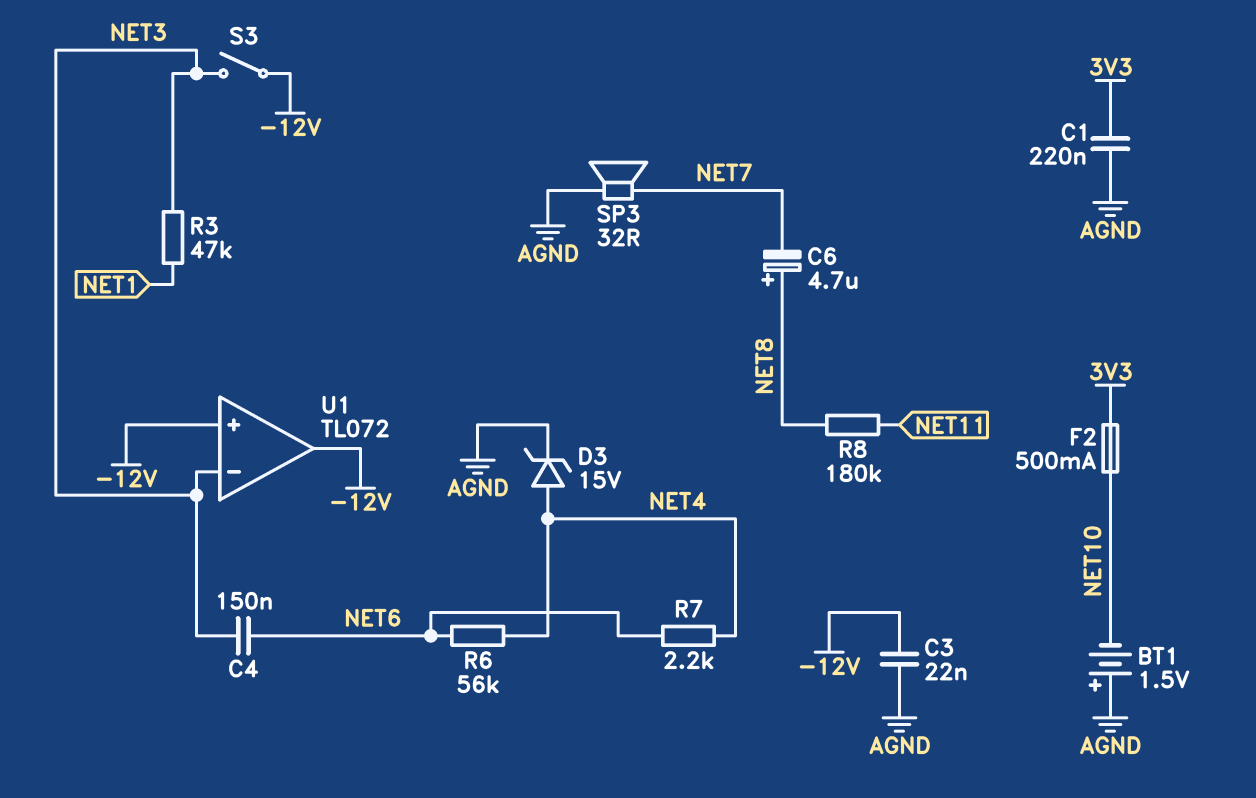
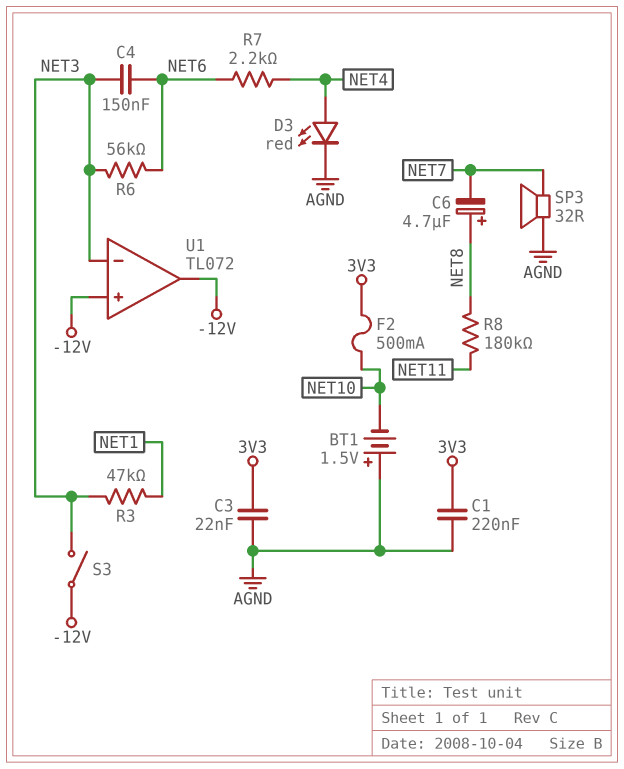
C3: 22nF (-12V, AGND) -> 22nF (3V3, AGND)
D3: zener 15V (A NET4, K AGND) -> LED red (A NET4, K AGND)
R6: 56k (NET4, NET6) -> 56k (NET3, NET6)

